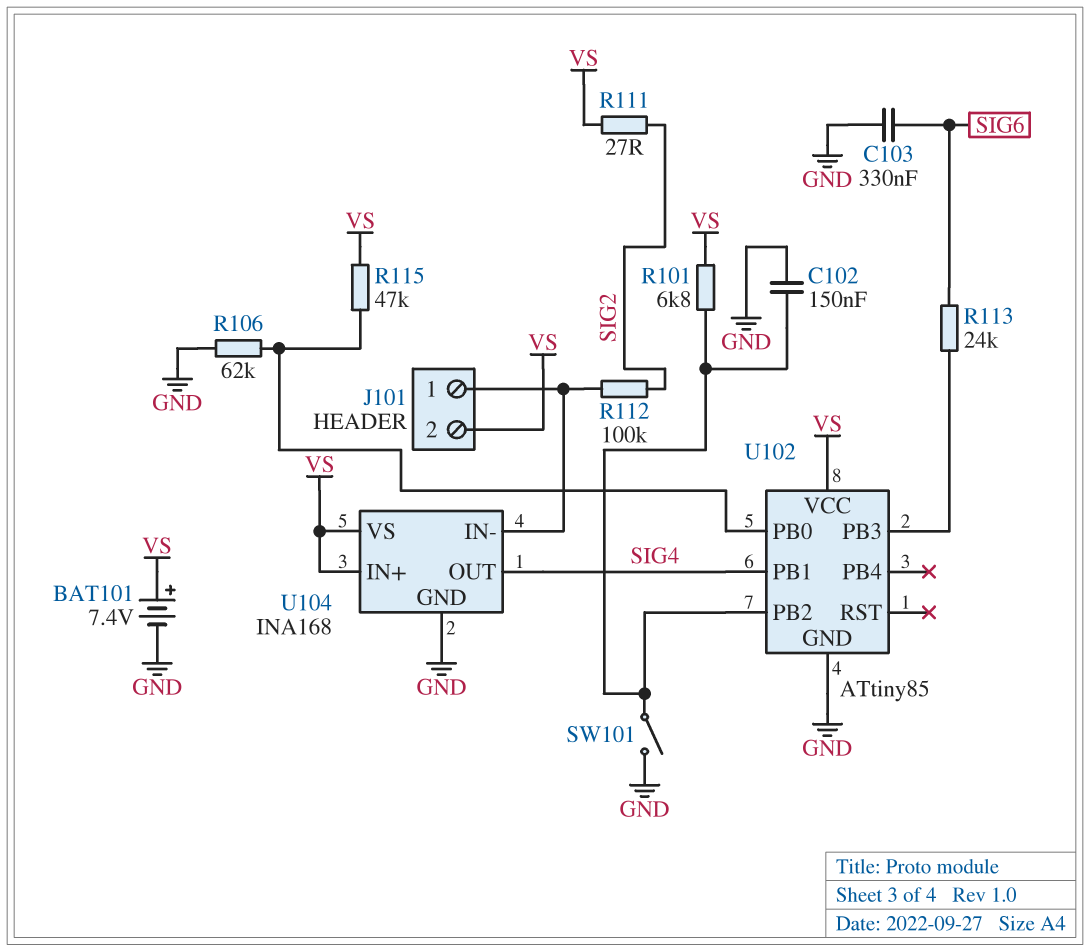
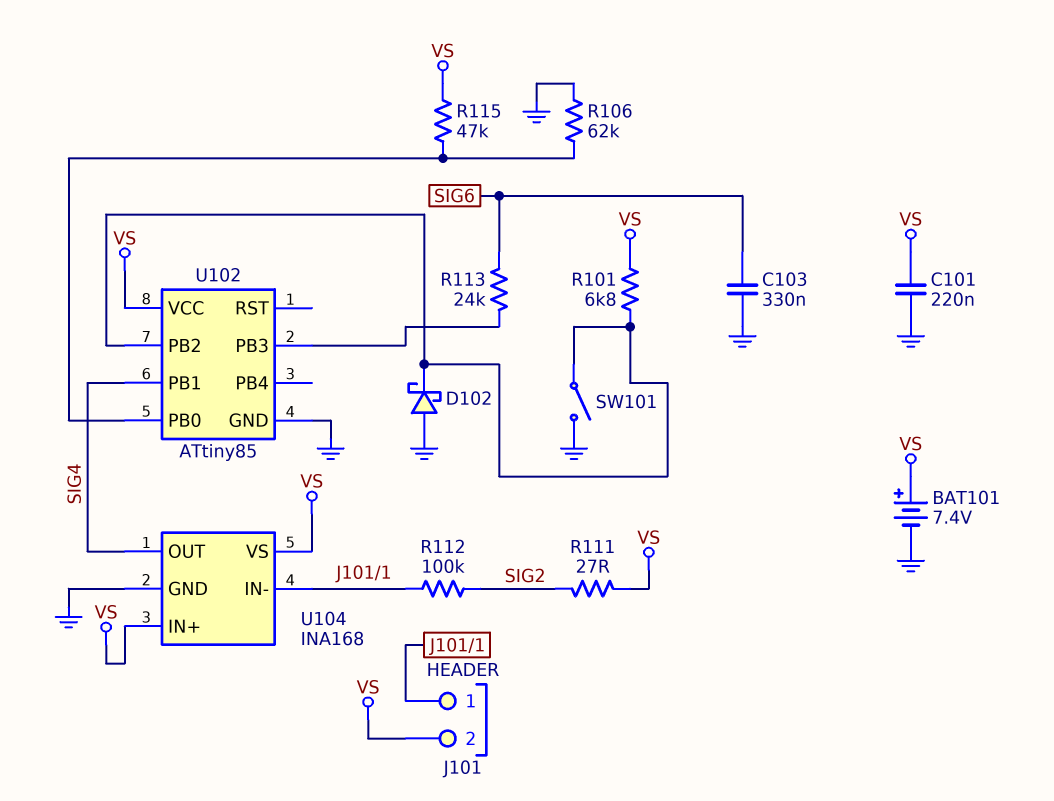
C101: none -> 220nF (GND, VS)
C102: 150nF (GND, U102/PB2) -> none
D102: none -> schottky (A GND, K U102/PB2)

